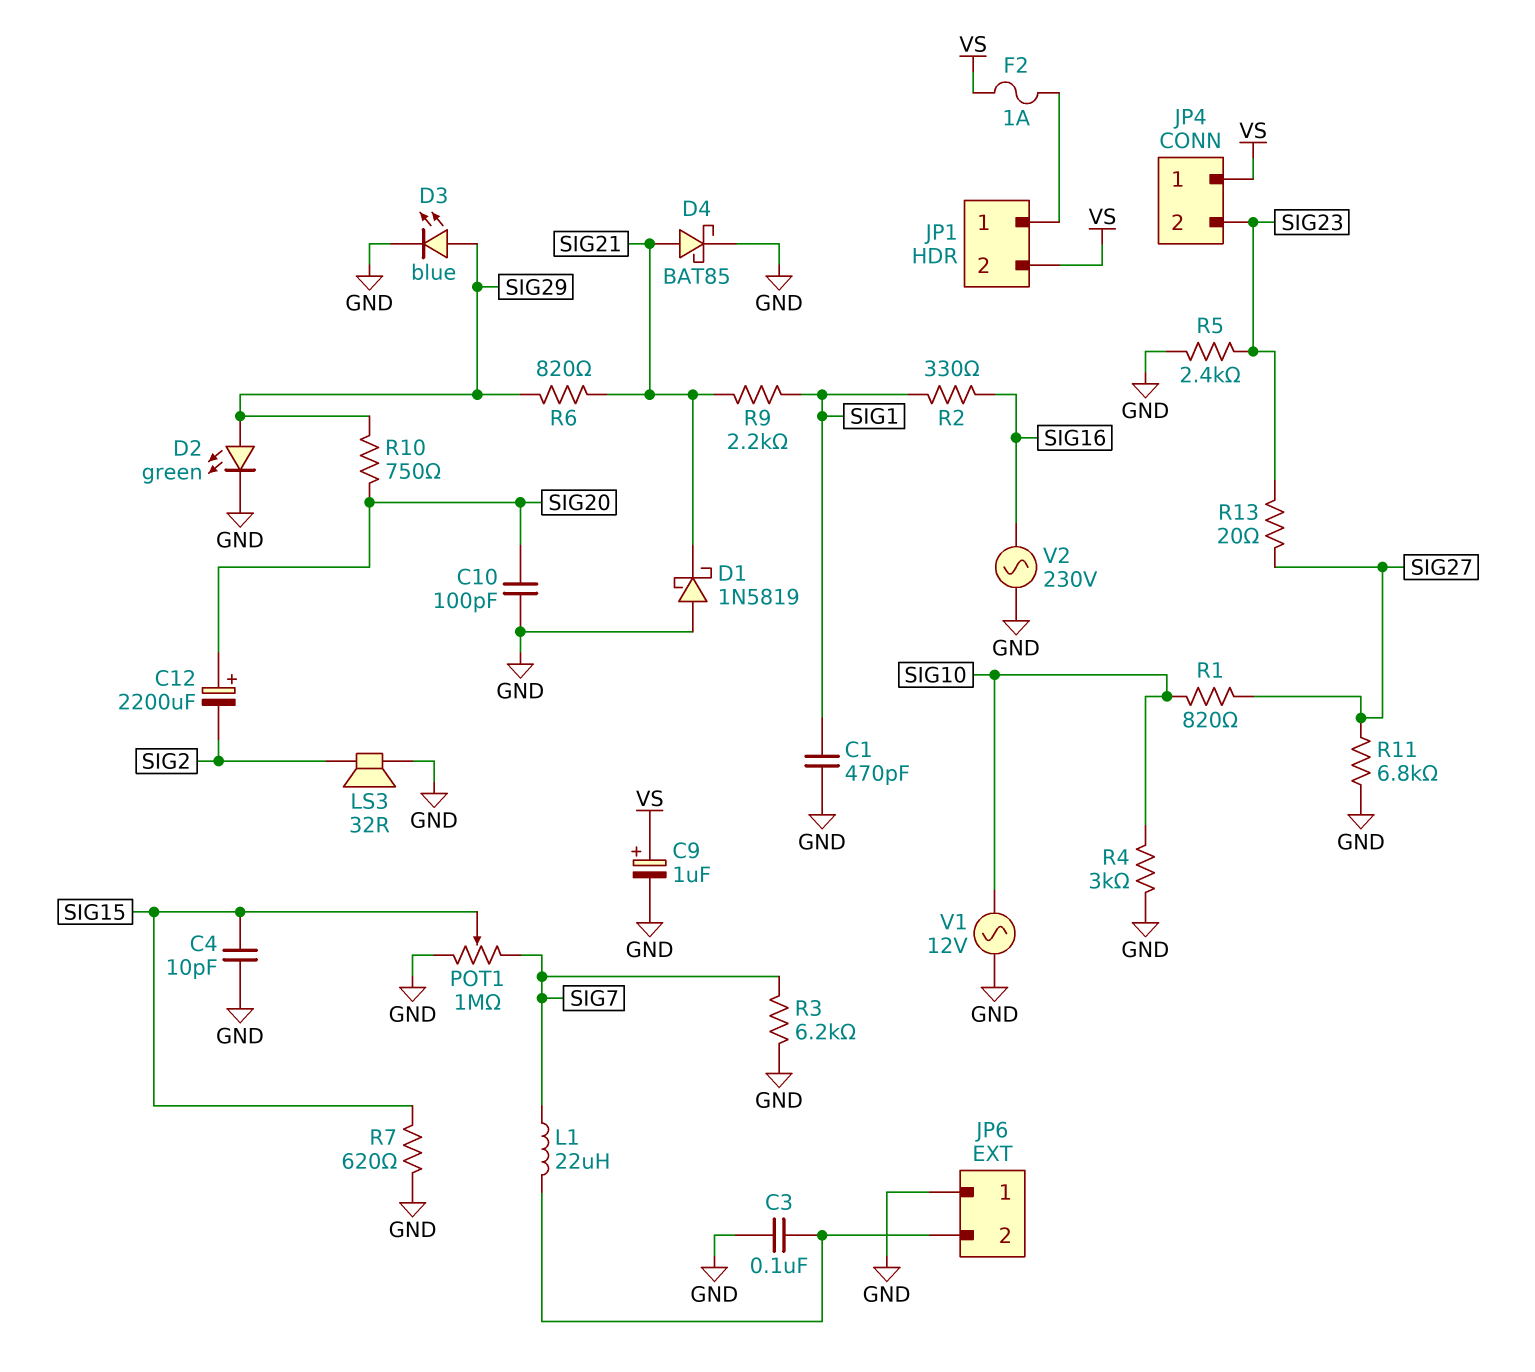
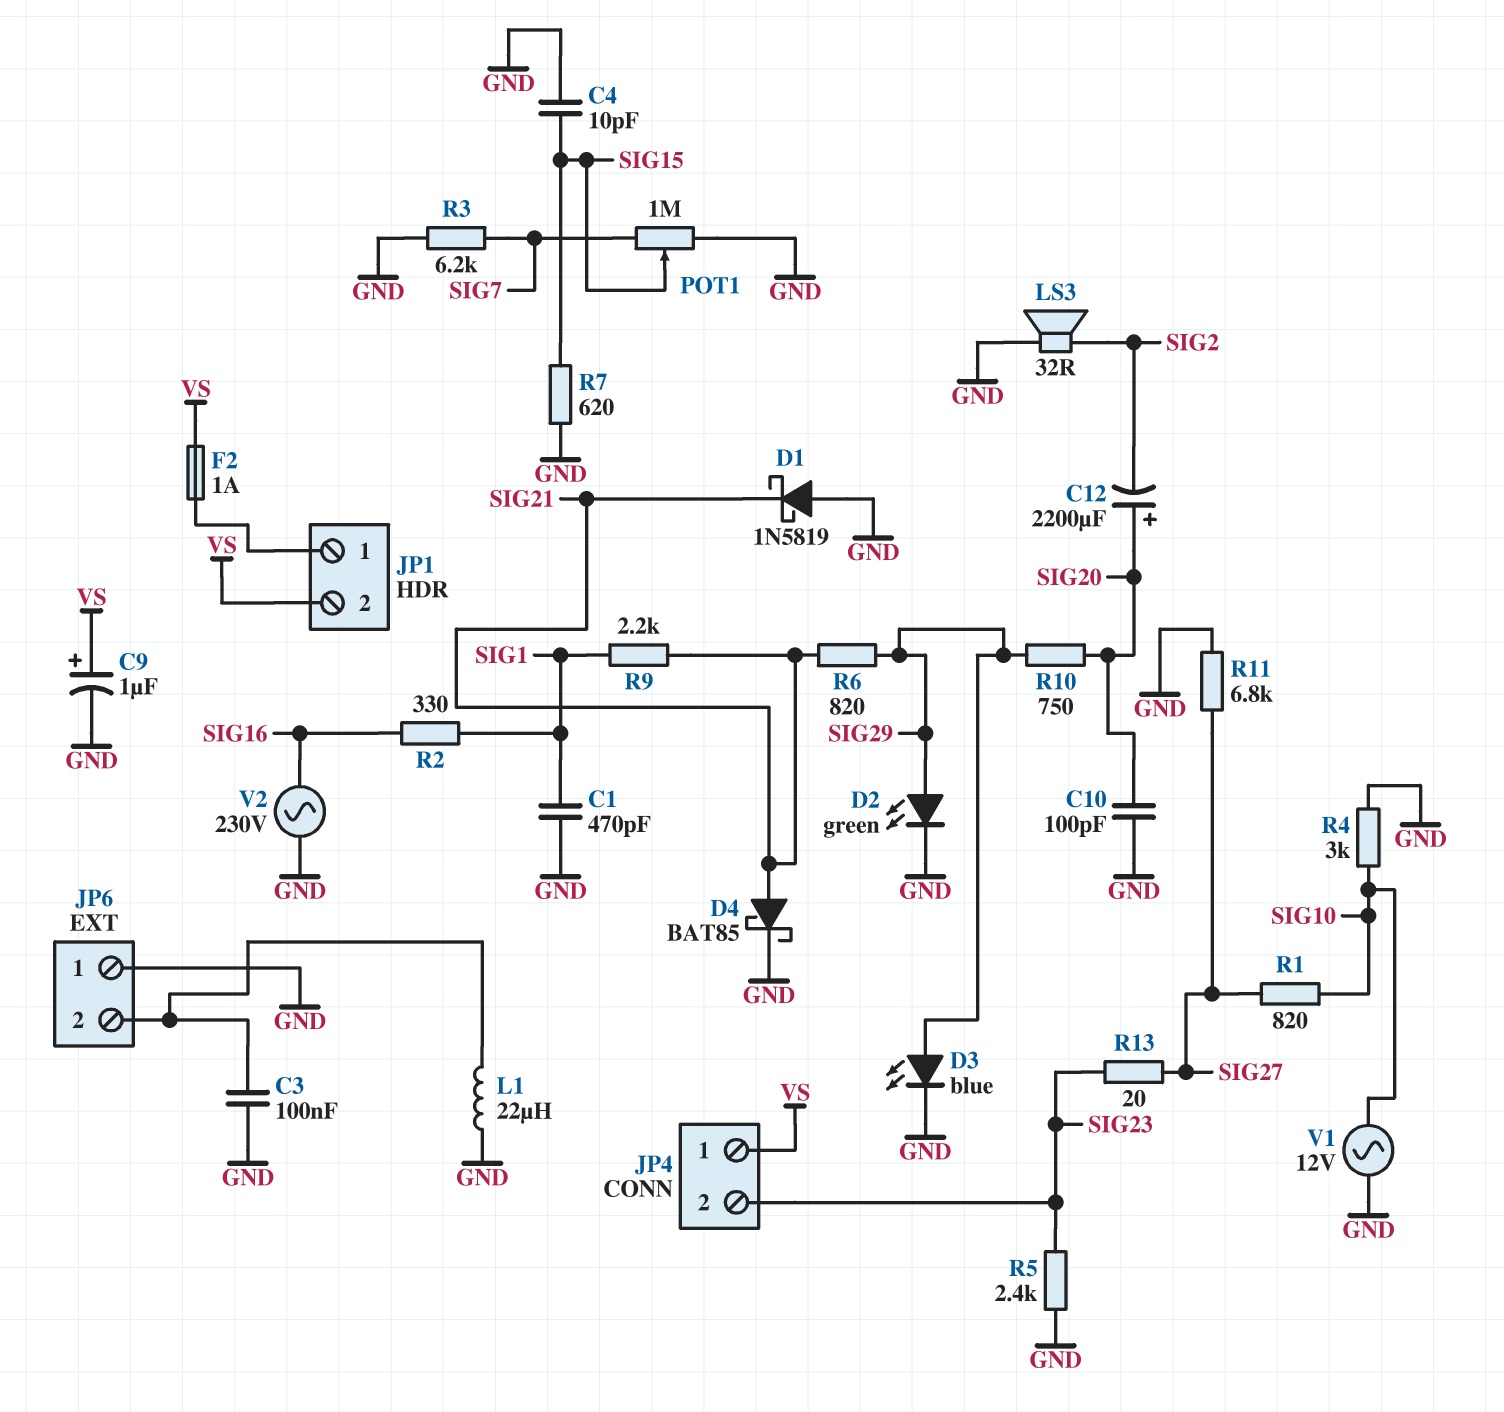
L1: 22uH (JP6/2, SIG7) -> 22uH (GND, JP6/2)

